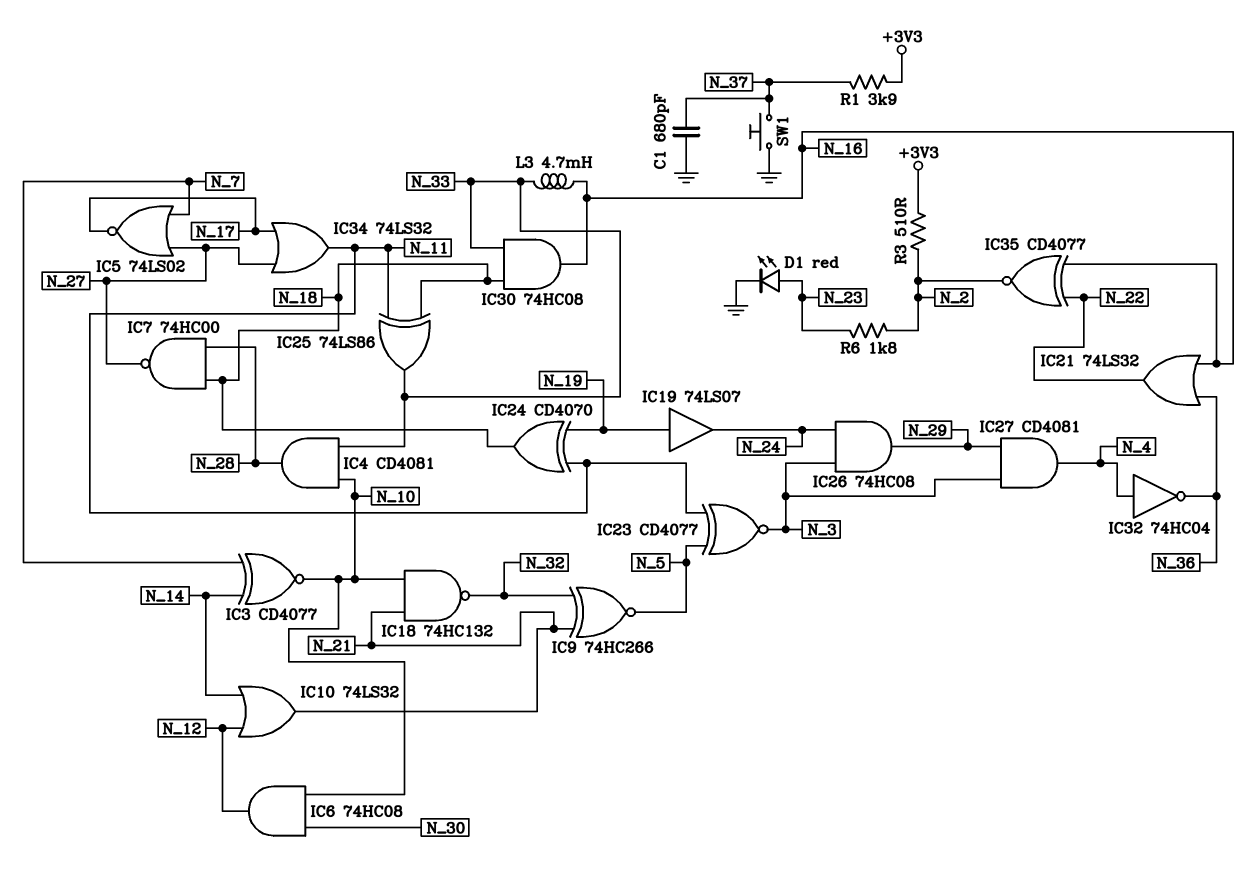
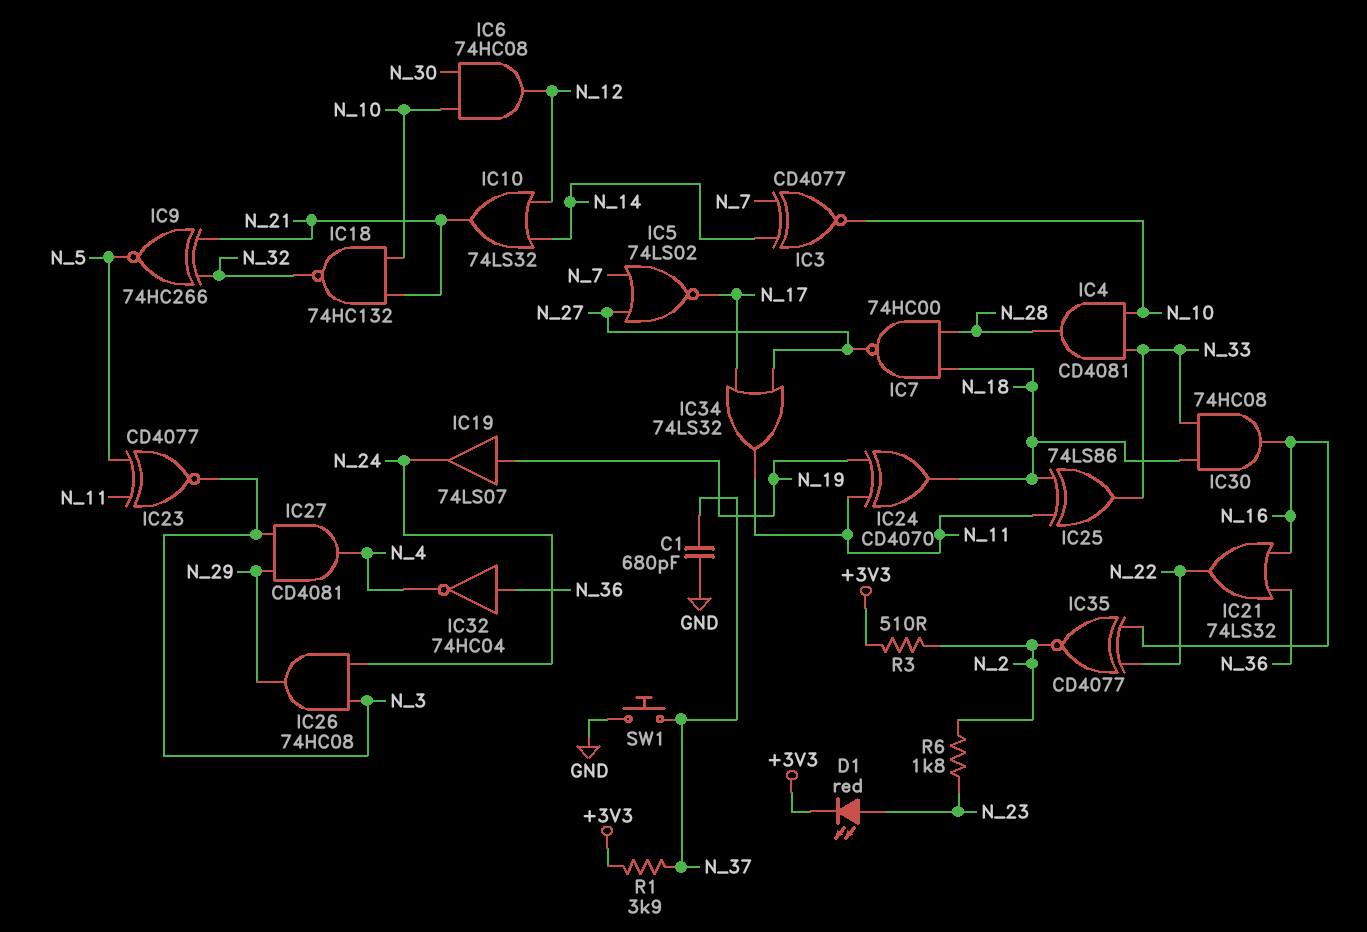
D1: LED red (A N_23, K GND) -> LED red (A N_23, K +3V3)
IC32: NOT 74HC04 (in N_4, out N_36) -> NOT 74HC04 (in N_36, out N_4)
L3: 4.7mH (N_16, N_33) -> none

